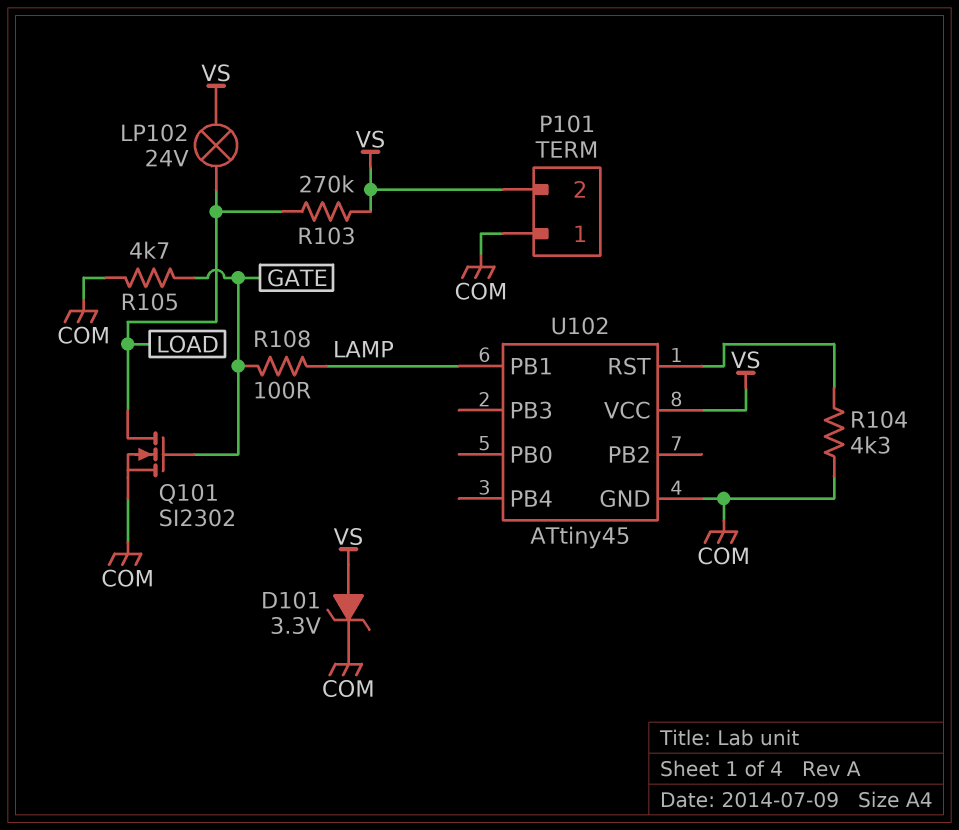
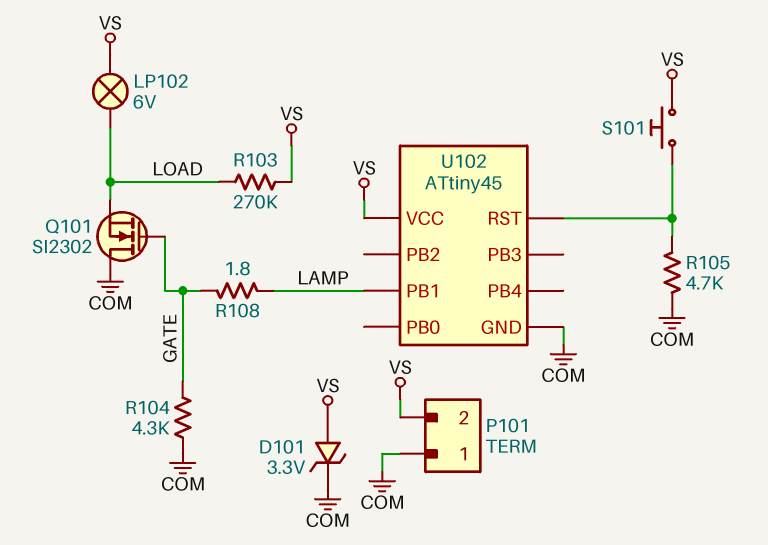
LP102: lamp 24V (LOAD, VS) -> lamp 6V (LOAD, VS)
Q101: NMOS SI2302 (G GATE, D LOAD, S COM) -> NMOS SI2302 (G GATE, D COM, S LOAD)
R104: 4.3k (COM, U102/RST) -> 4.3k (COM, GATE)
R105: 4.7k (COM, GATE) -> 4.7k (COM, U102/RST)
R108: 100 (GATE, LAMP) -> 1.8 (GATE, LAMP)
S101: none -> button (U102/RST, VS)

